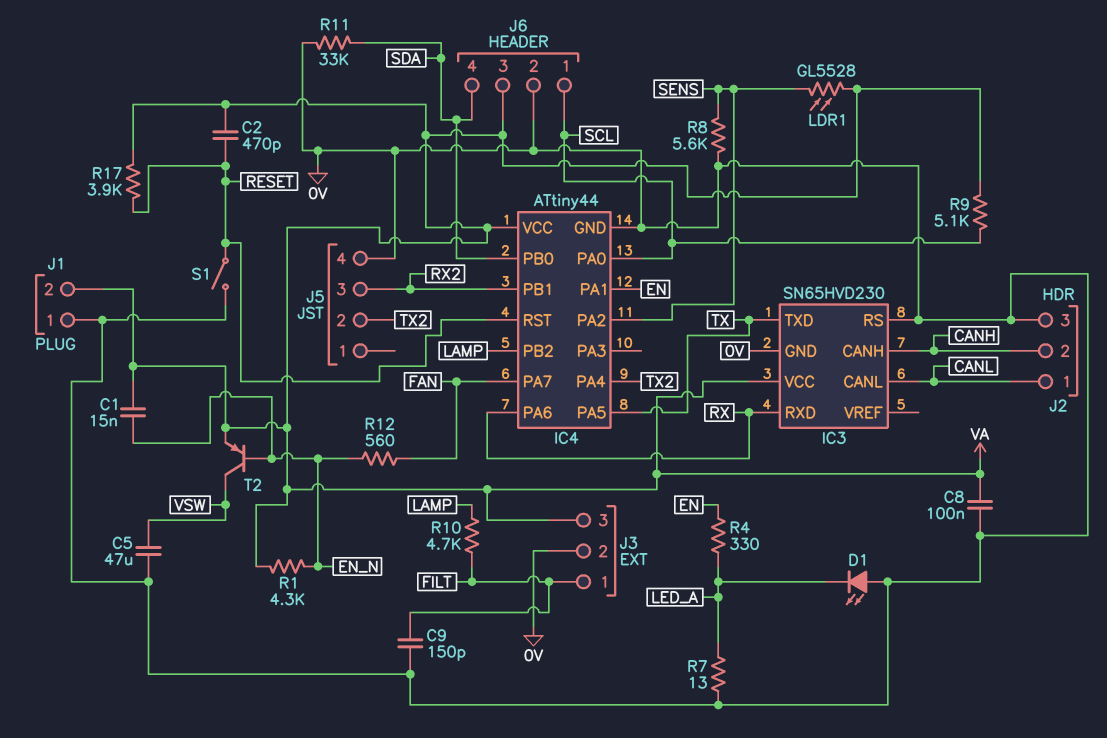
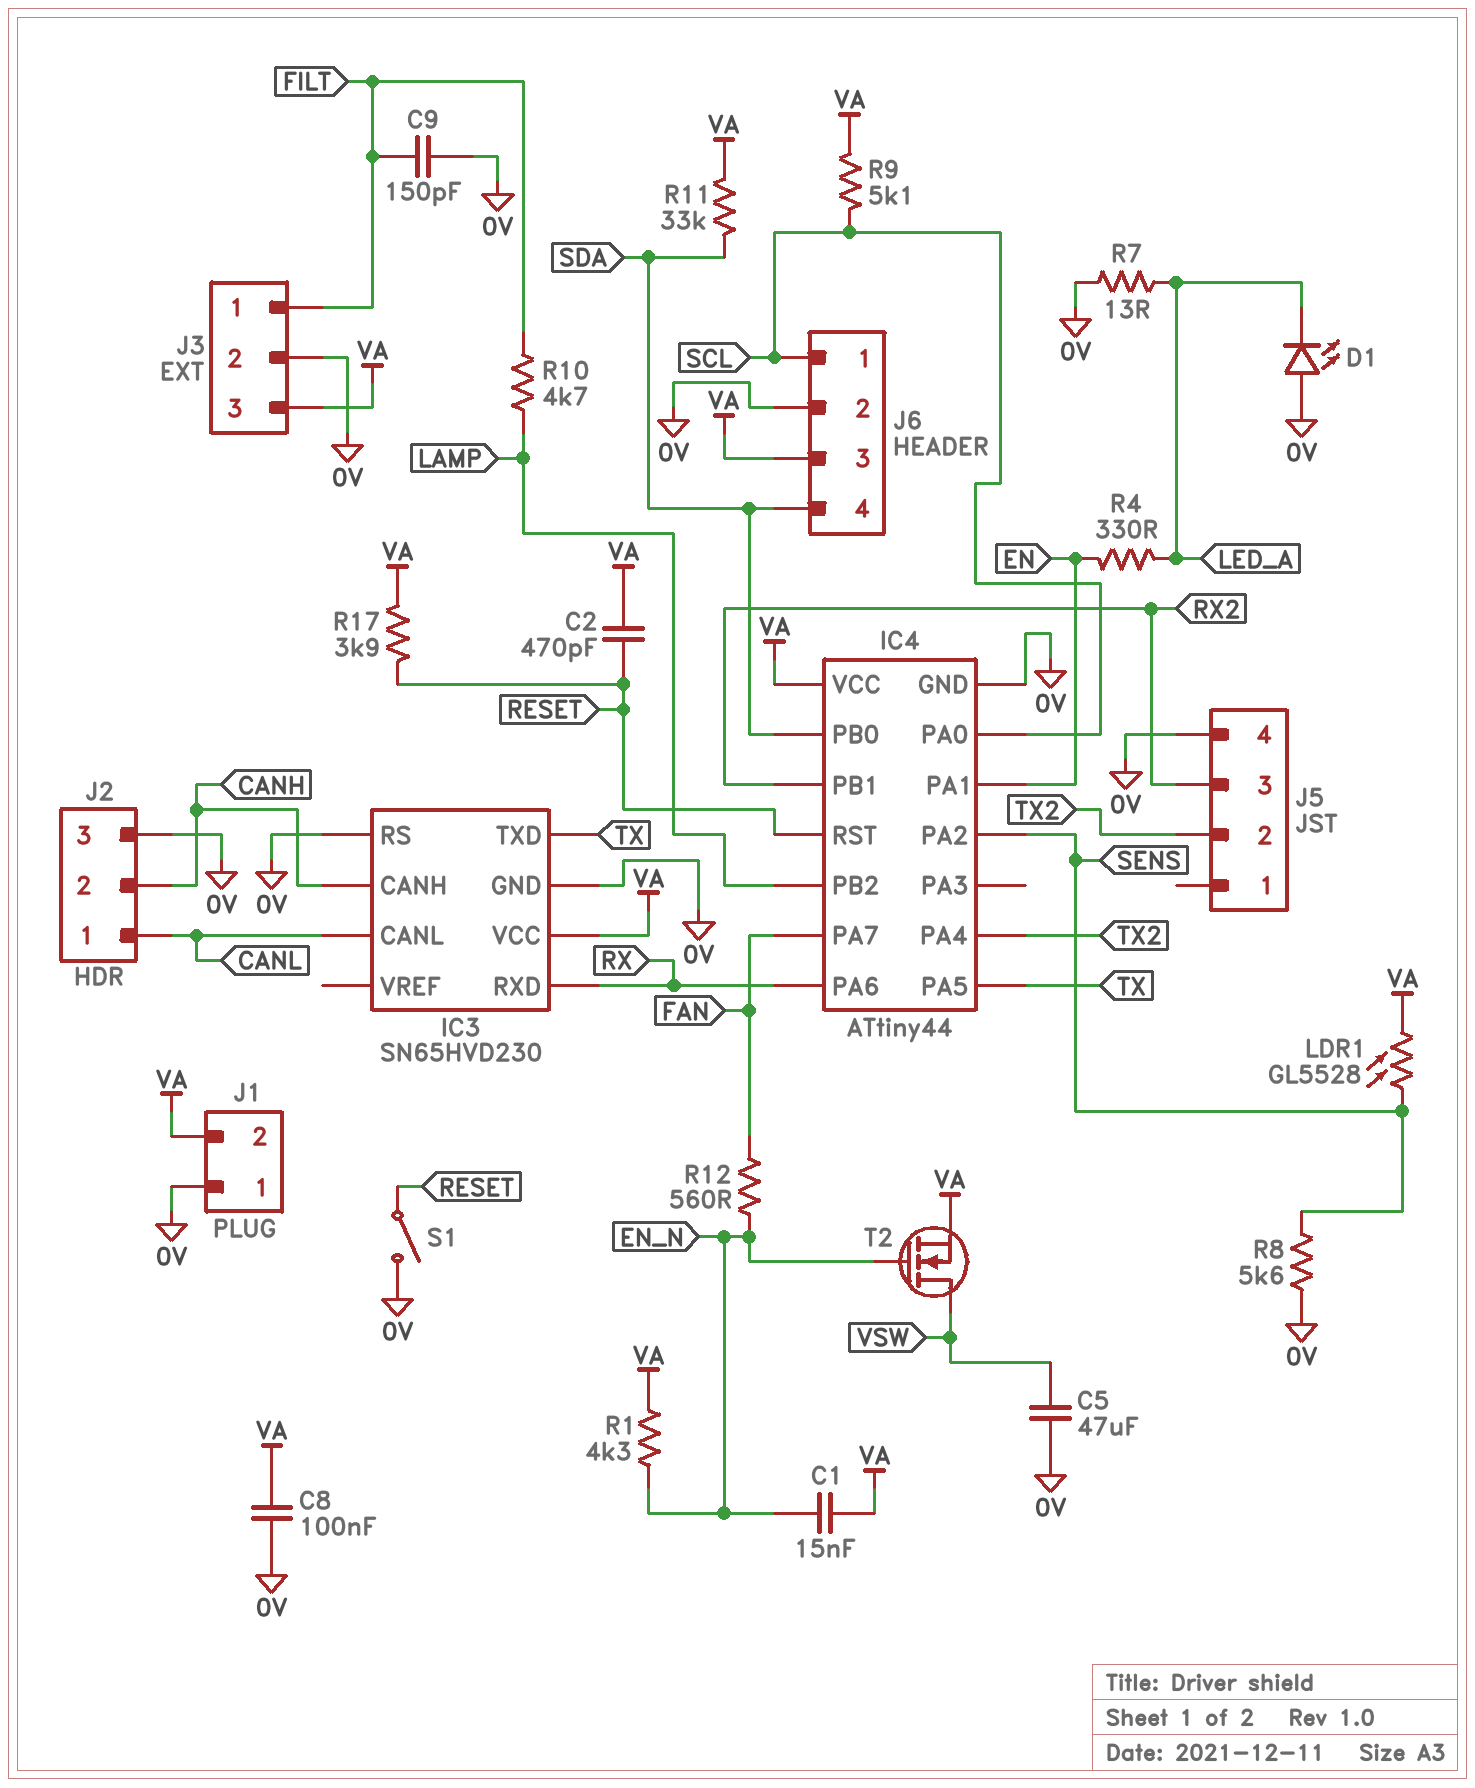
R11: 33k (0V, SDA) -> 33k (SDA, VA)
T2: PNP (B EN_N, C VSW, E VA) -> NMOS (G EN_N, D VSW, S VA)

